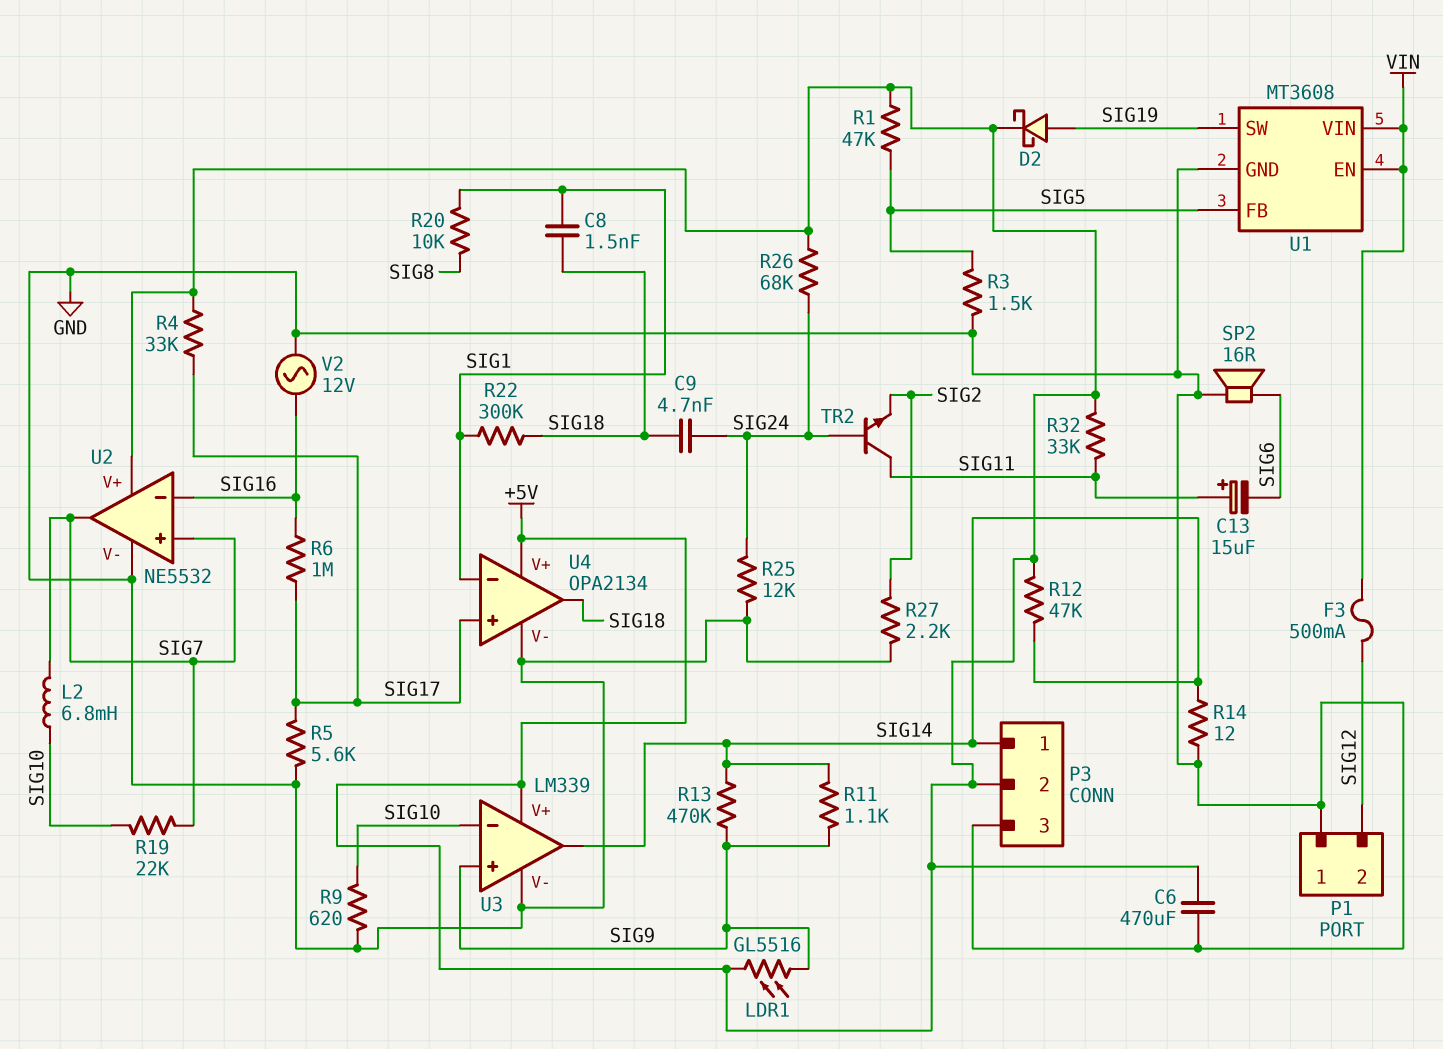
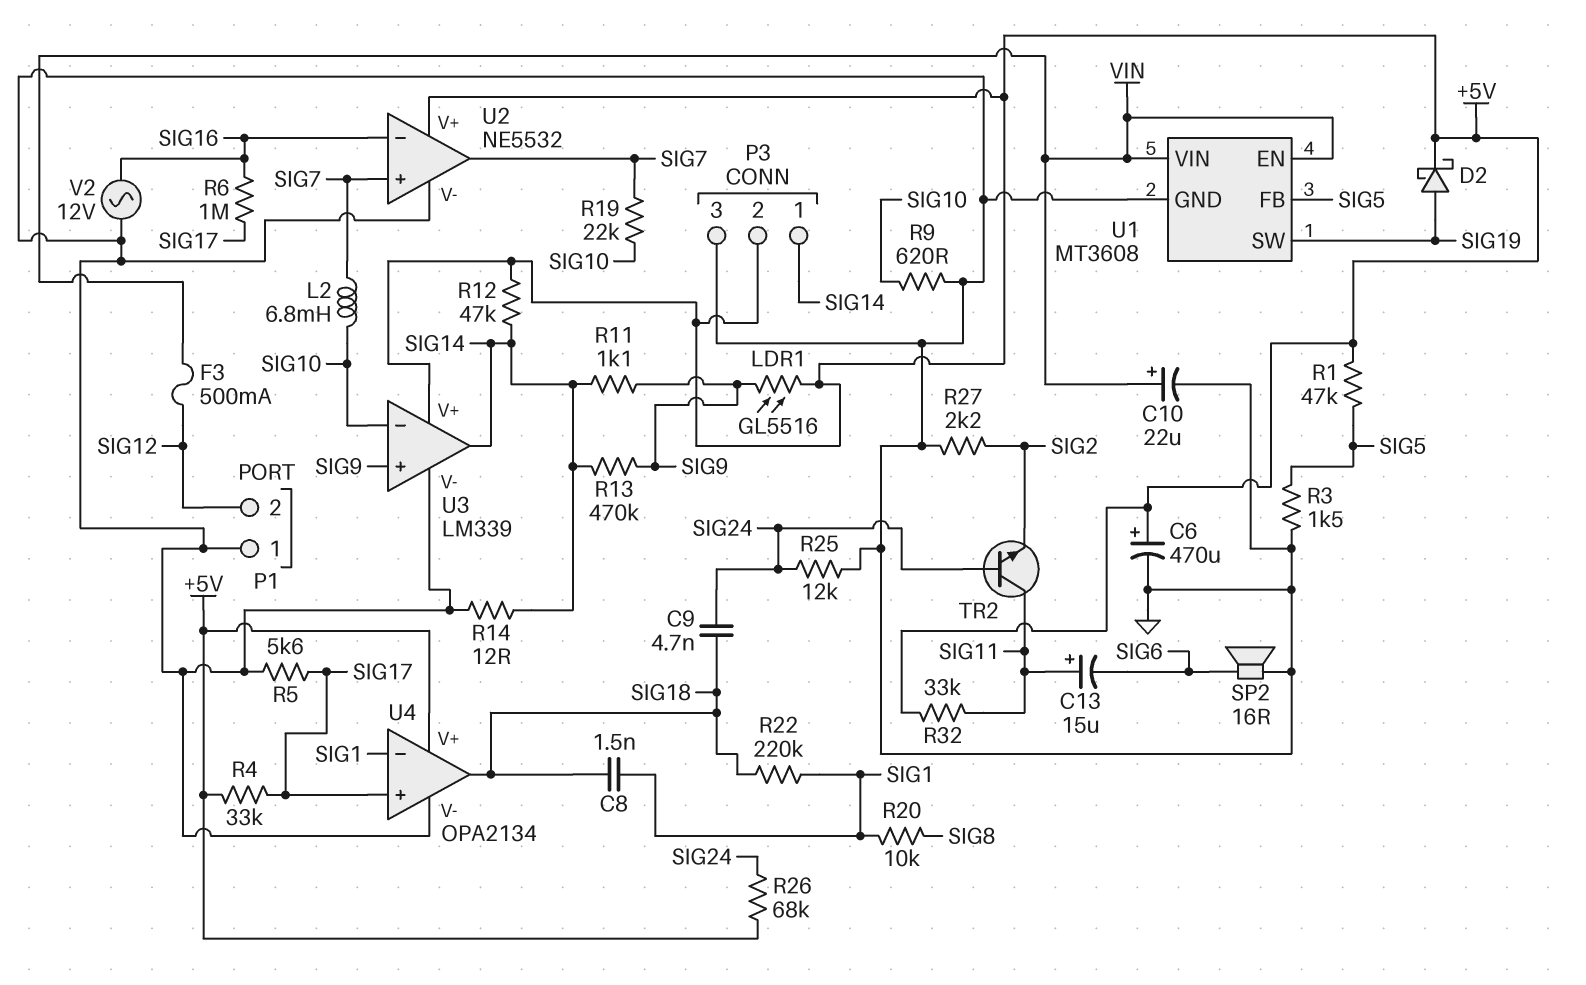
C6: 470uF (+5V, GND) -> 470uF (plus +5V, minus GND)
C10: none -> 22uF (plus VIN, minus GND)
R22: 300k (SIG1, SIG18) -> 220k (SIG1, SIG18)

